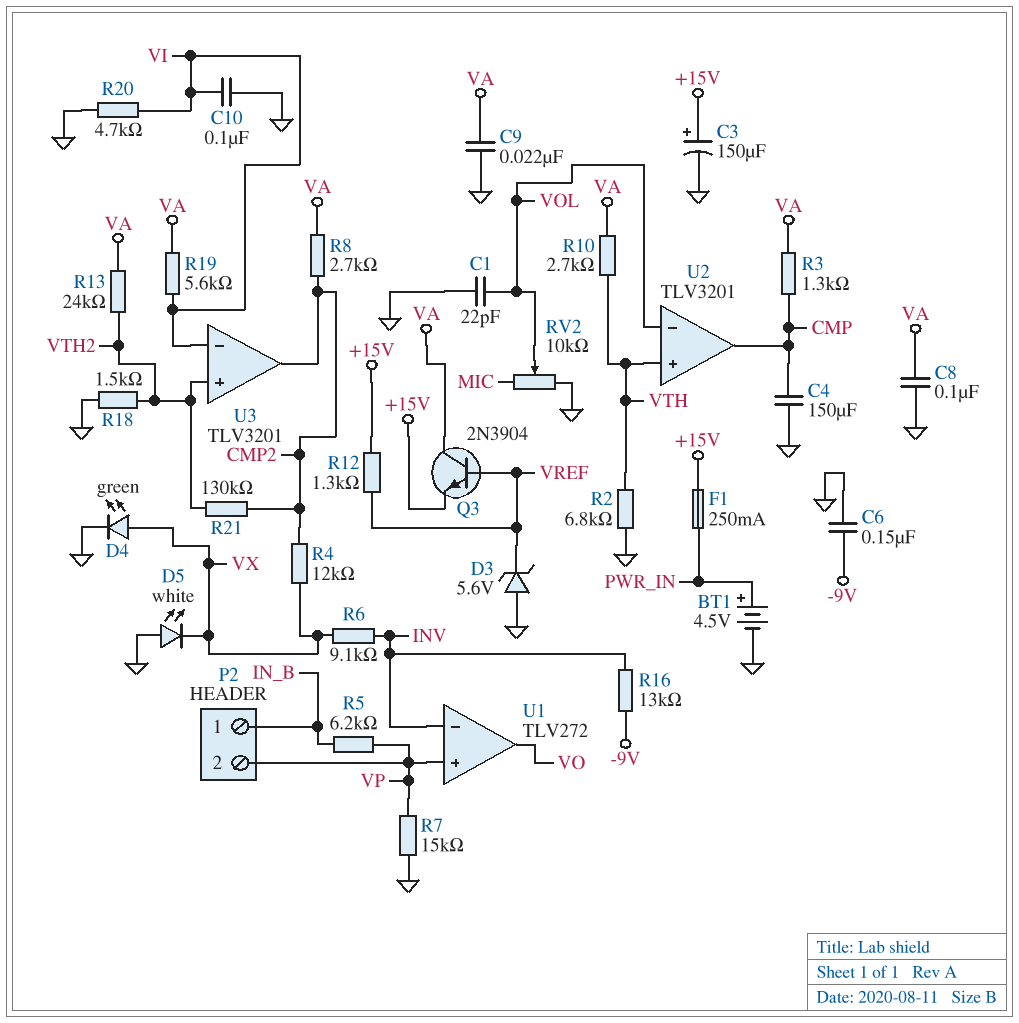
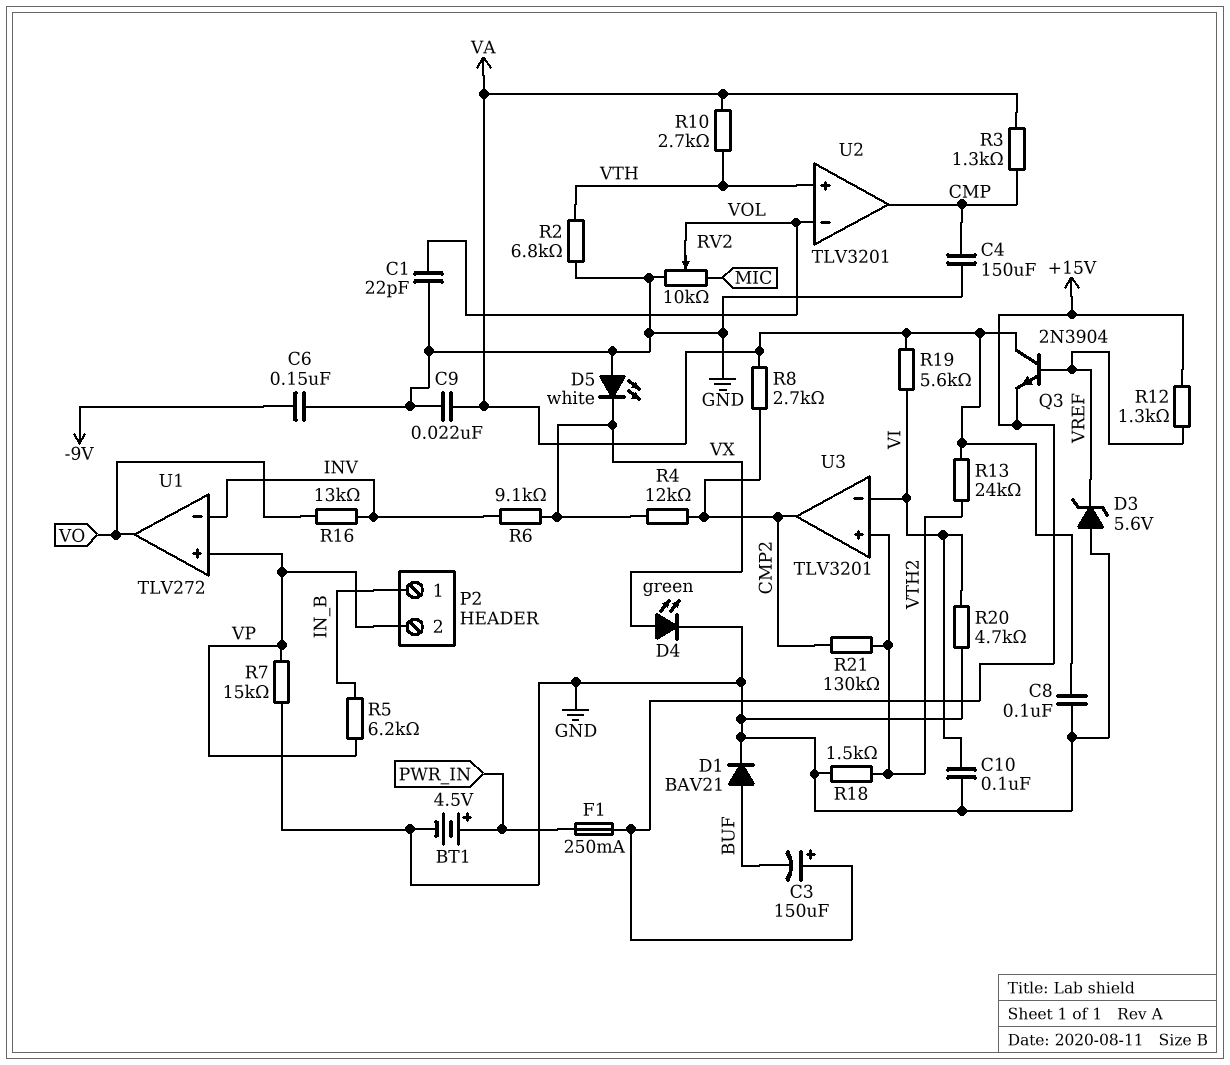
C3: 150uF (plus +15V, minus GND) -> 150uF (plus +15V, minus BUF)
D1: none -> diode BAV21 (A BUF, K GND)
R16: 13k (-9V, INV) -> 13k (INV, VO)

